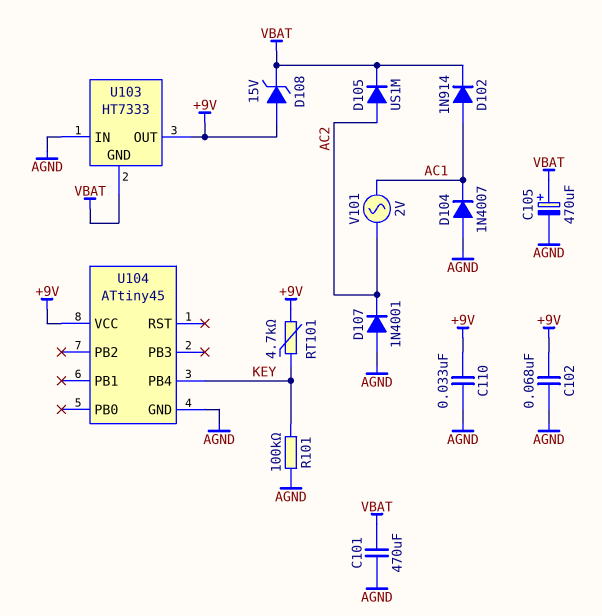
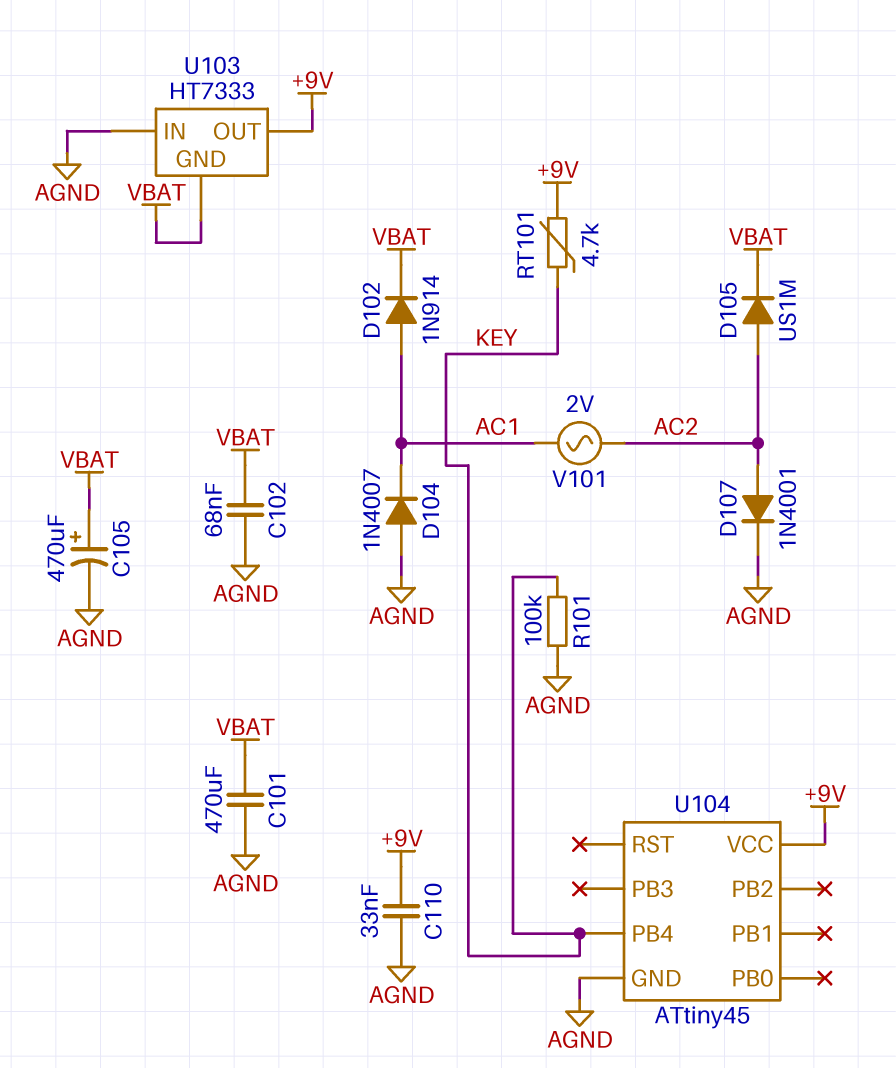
C102: 68nF (+9V, AGND) -> 68nF (AGND, VBAT)
D107: diode 1N4001 (A AGND, K AC2) -> diode 1N4001 (A AC2, K AGND)
D108: zener 15V (A +9V, K VBAT) -> none

